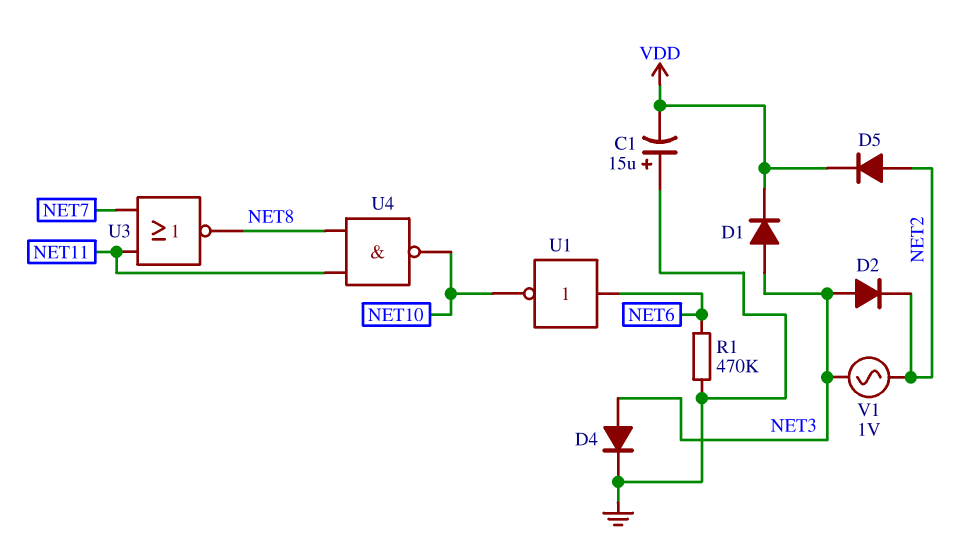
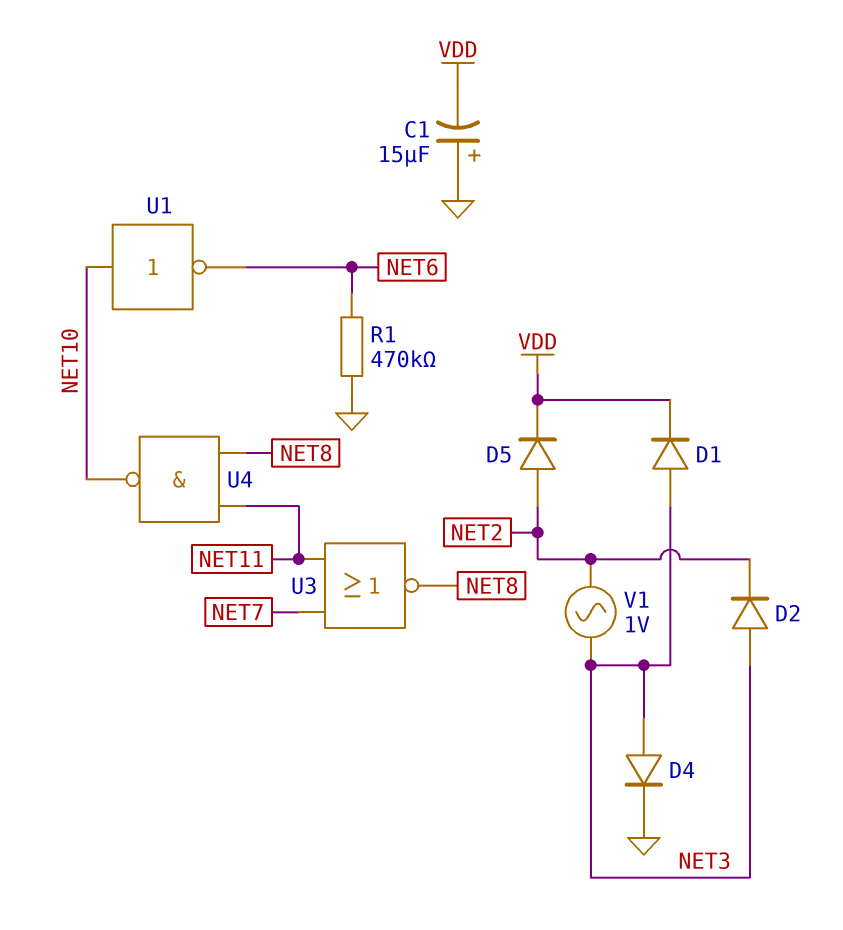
U1: NOT (in NET6, out NET10) -> NOT (in NET10, out NET6)

